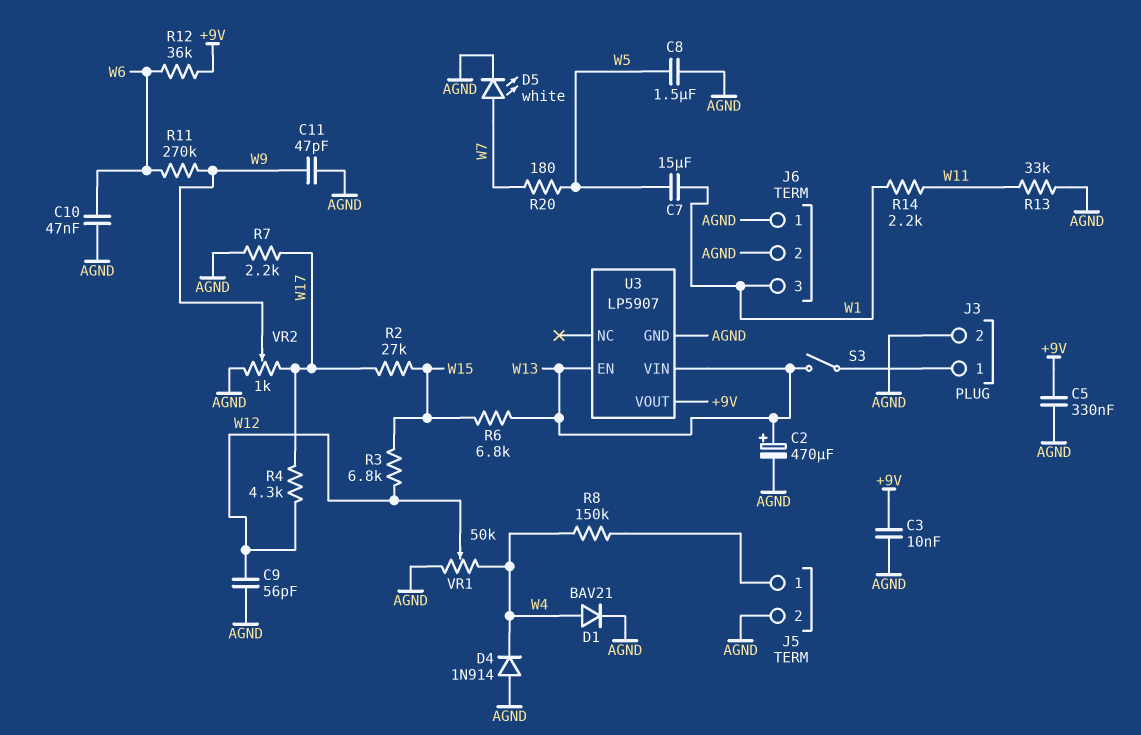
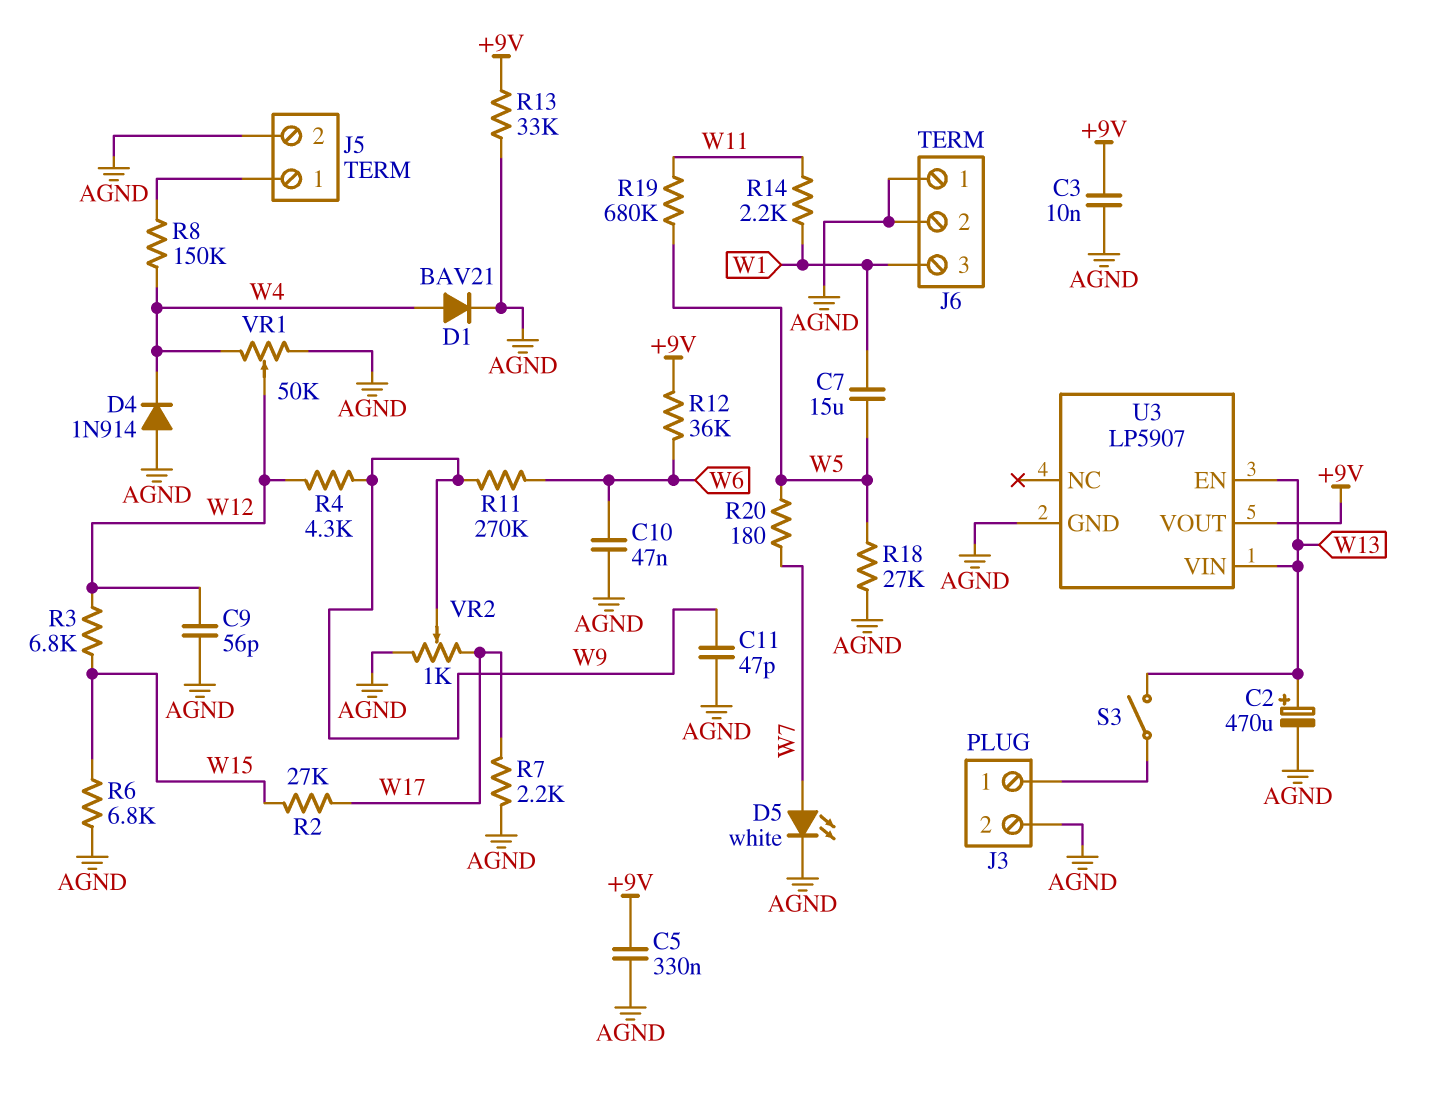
C8: 1.5uF (AGND, W5) -> none
R4: 4.3k (W12, W17) -> 4.3k (W9, W12)
R6: 6.8k (W13, W15) -> 6.8k (AGND, W15)
R13: 33k (AGND, W11) -> 33k (+9V, AGND)
R18: none -> 27k (AGND, W5)
R19: none -> 680k (W5, W11)

